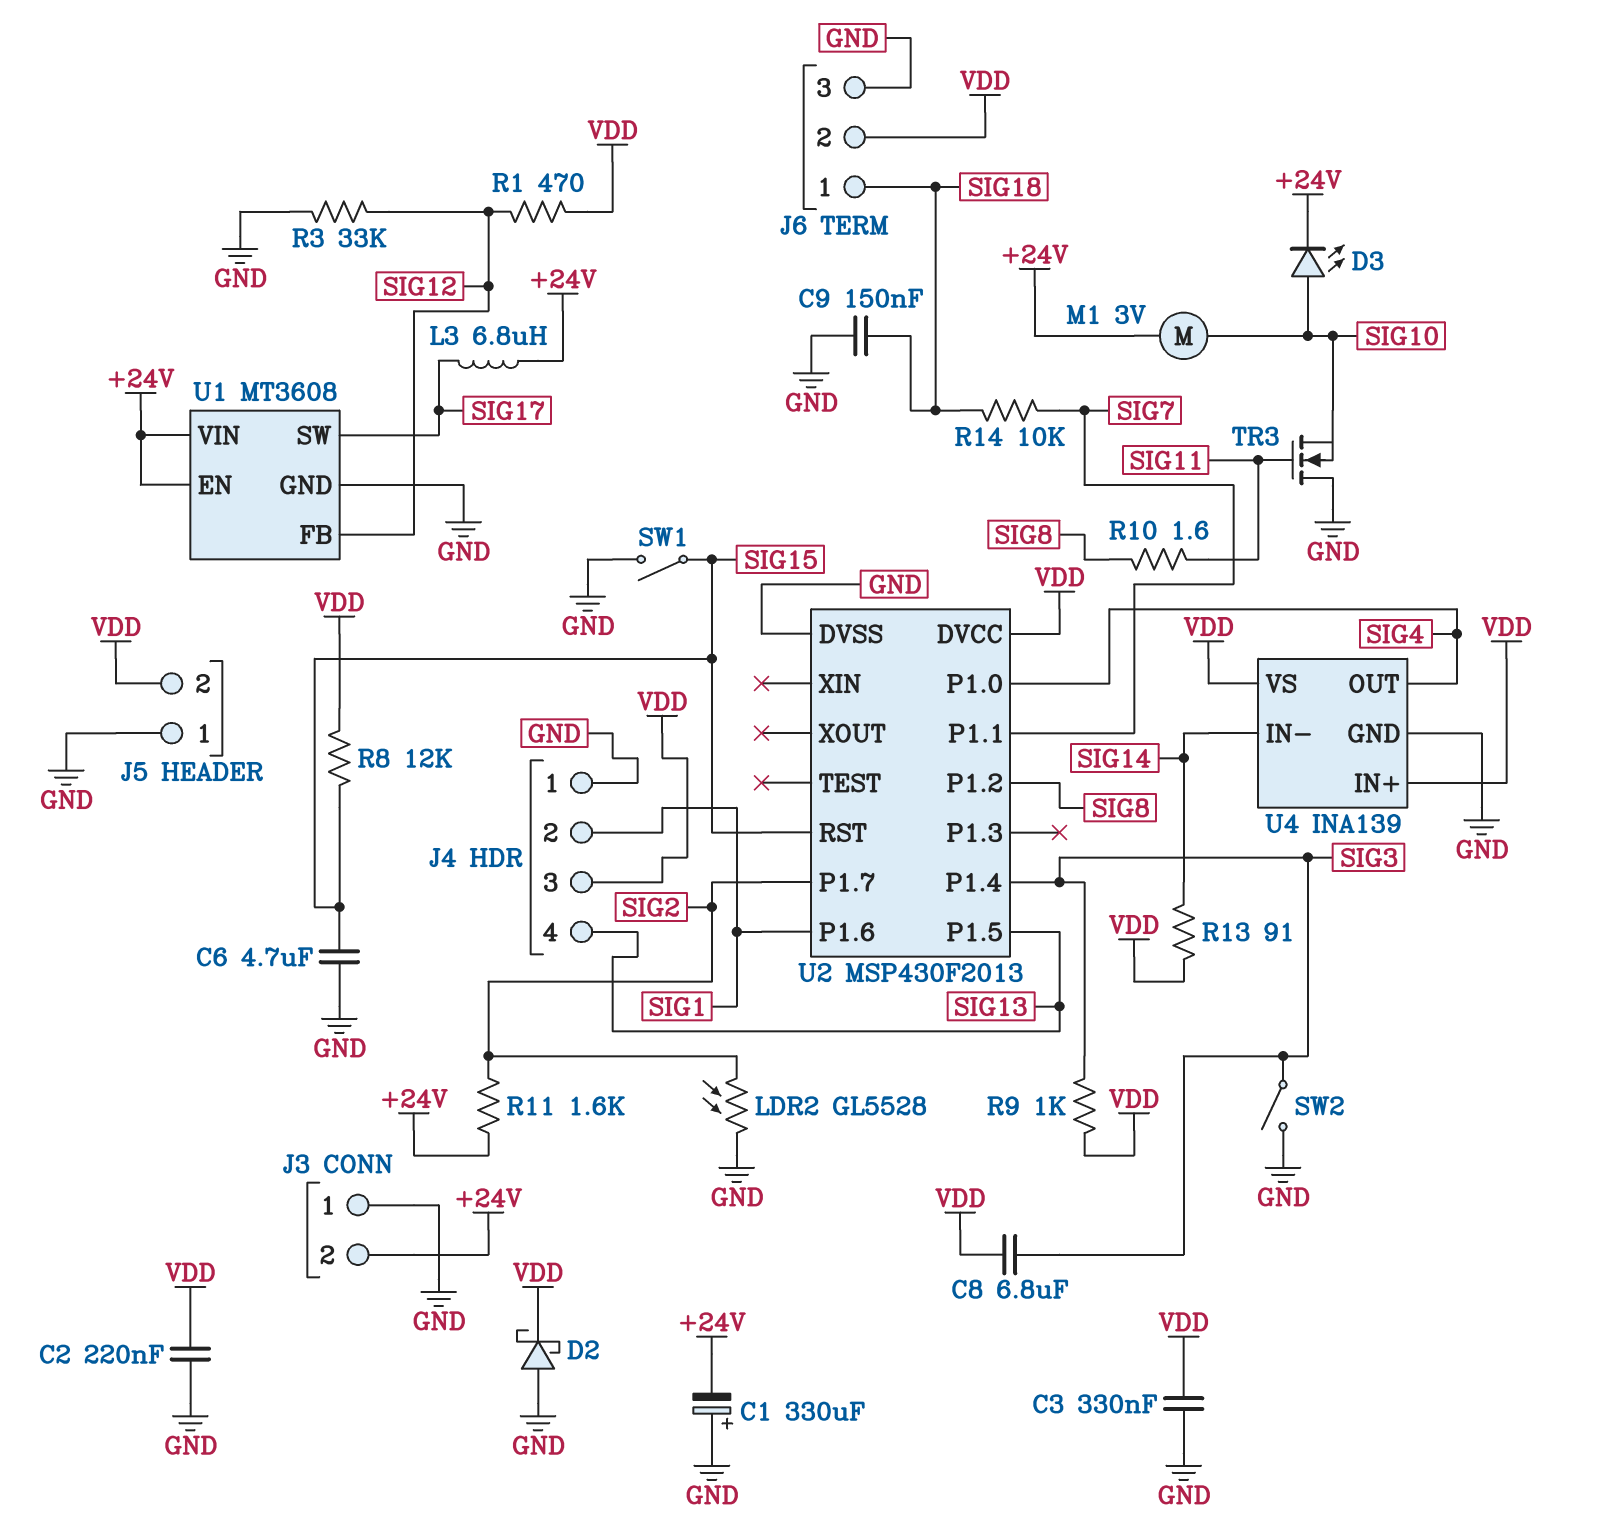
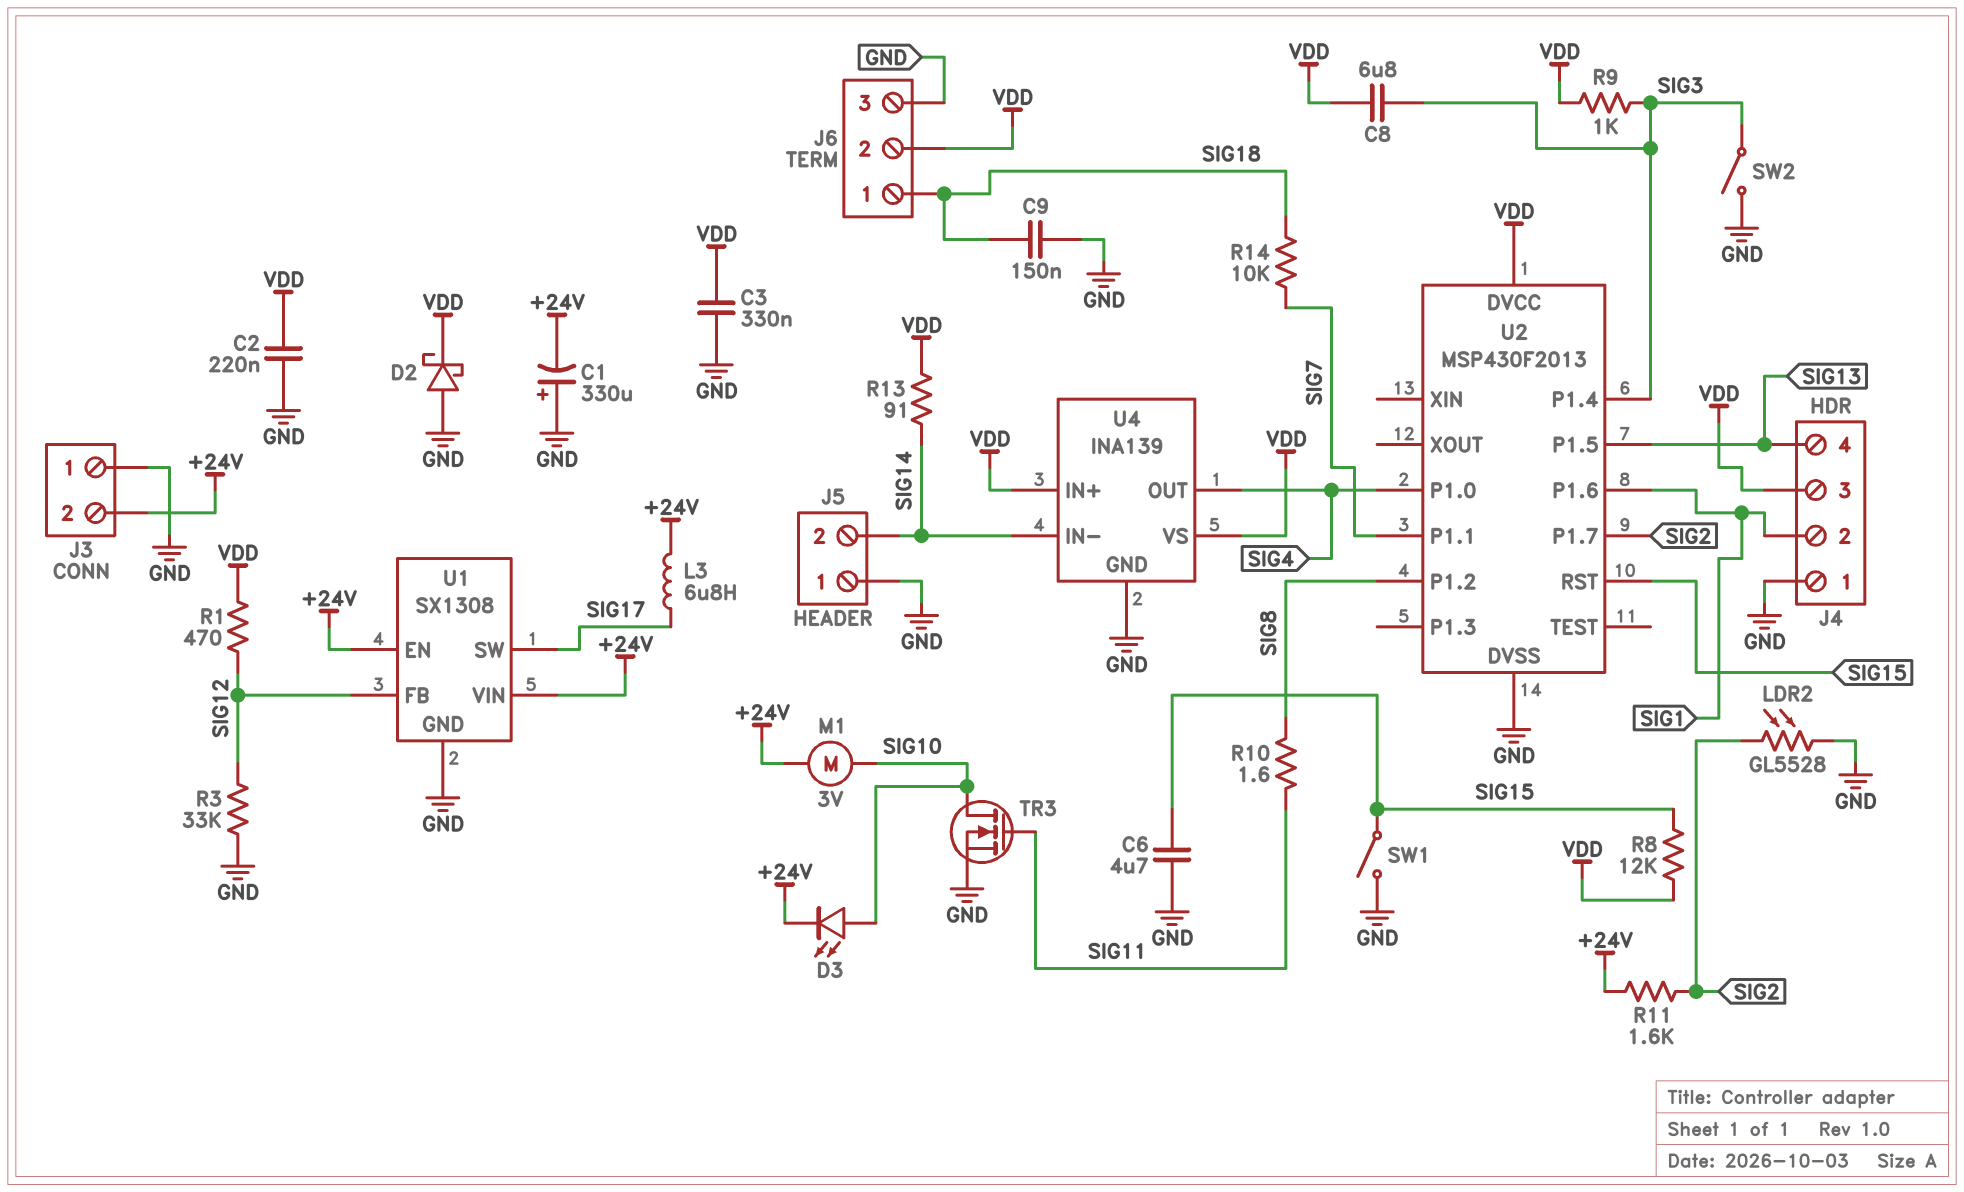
J5 pin 2: VDD -> SIG14
TR3: NMOS (G SIG11, D GND, S SIG10) -> NMOS (G SIG11, D SIG10, S GND)
U1: MT3608 -> SX1308

